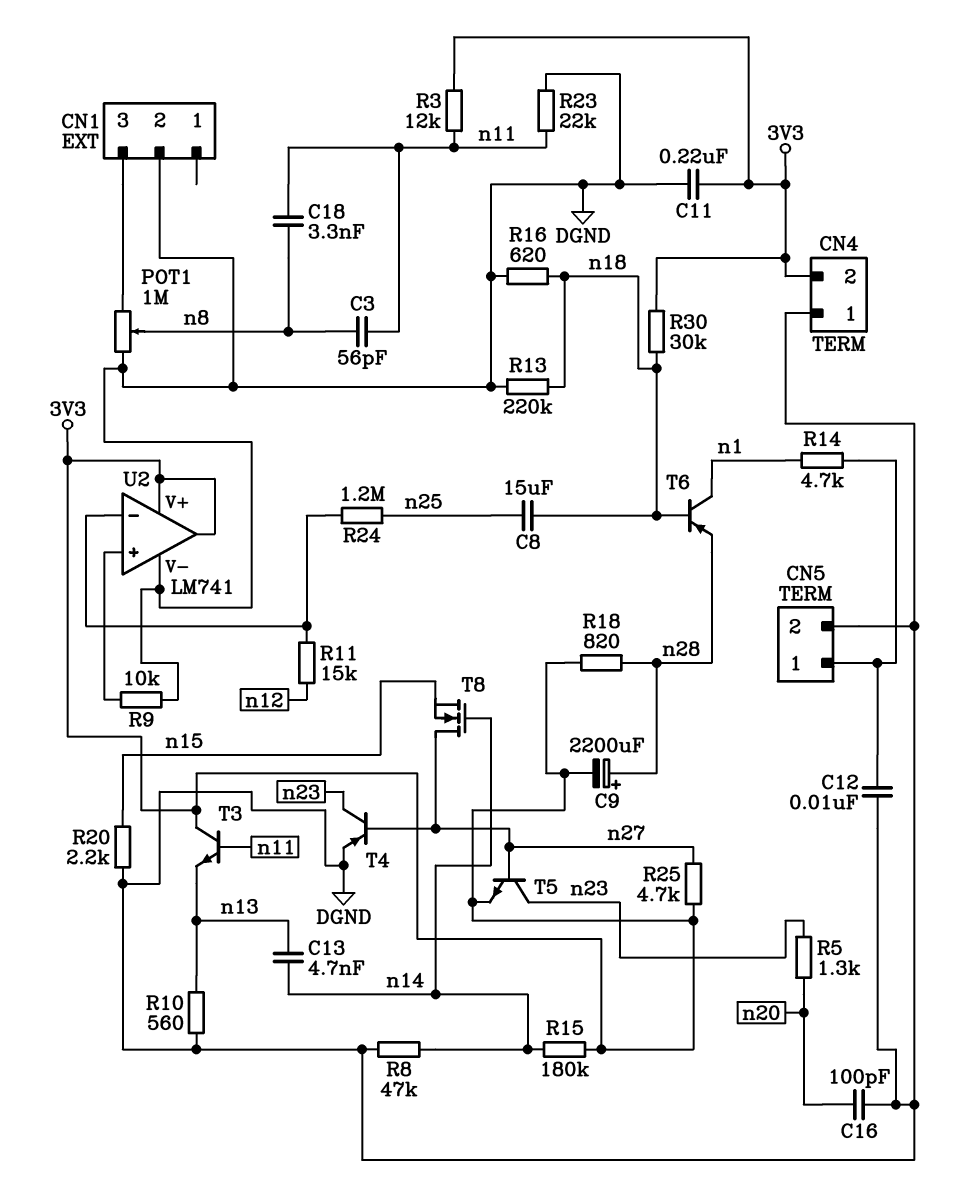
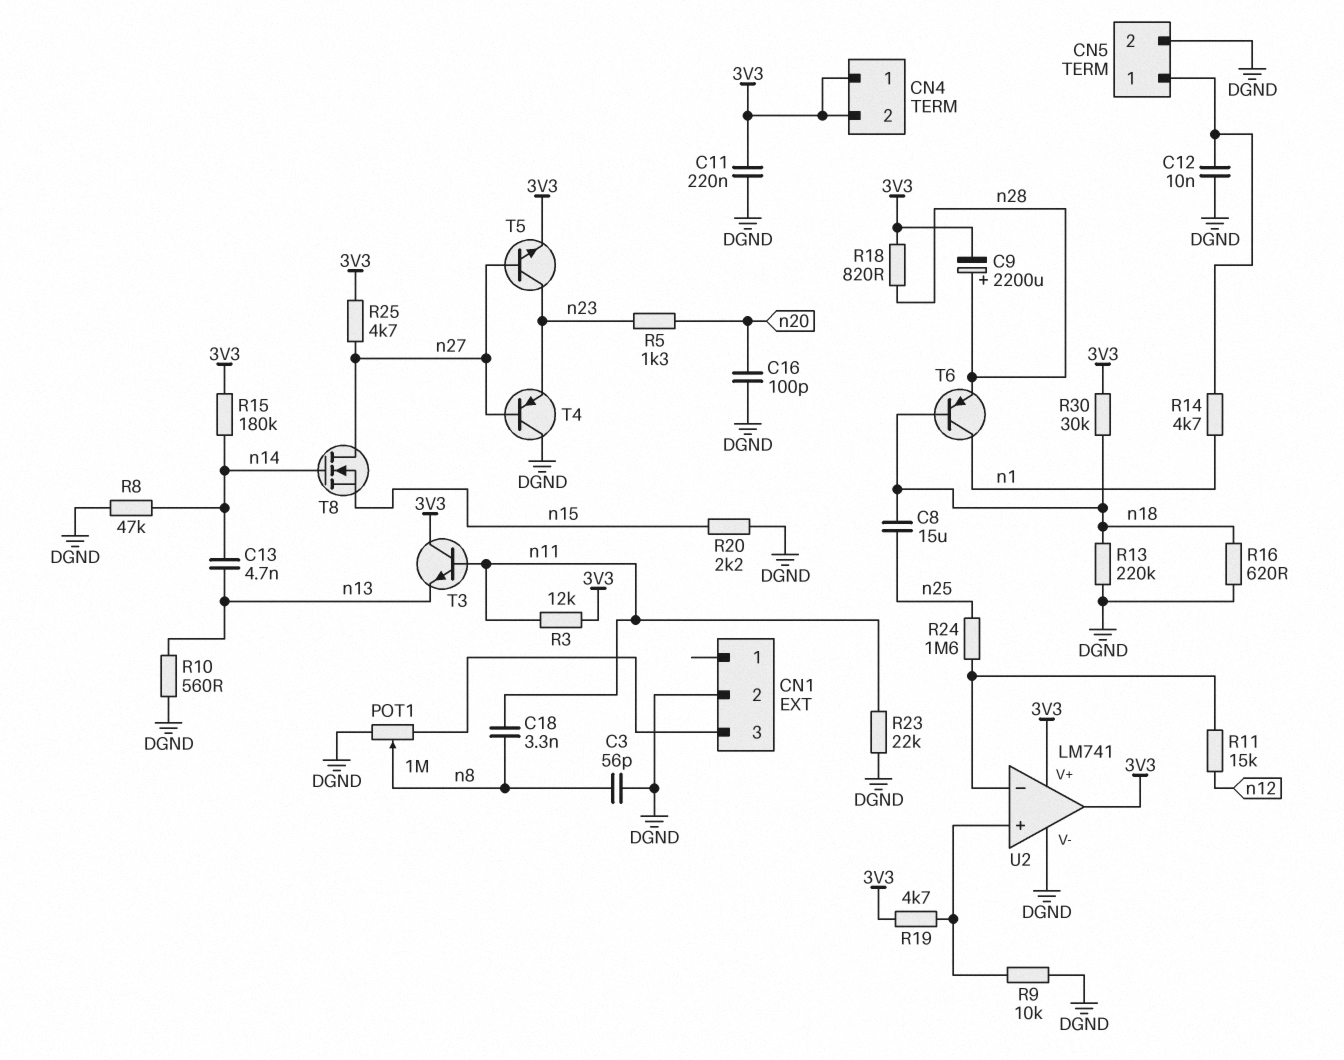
C3: 56pF (n8, n11) -> 56pF (DGND, n8)
CN4 pin 1: DGND -> 3V3
R19: none -> 4.7k (3V3, U2/in+)
R24: 1.2M (U2/in-, n25) -> 1.6M (U2/in-, n25)
T4: PNP (B n27, C n23, E DGND) -> PNP (B n27, C DGND, E n23)

